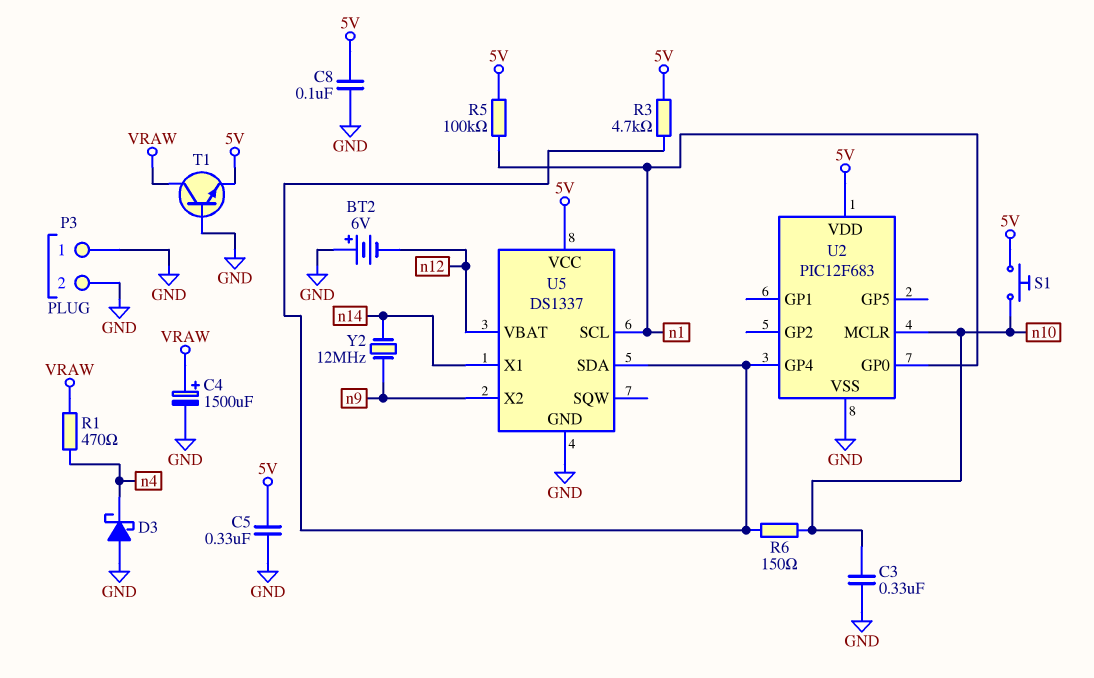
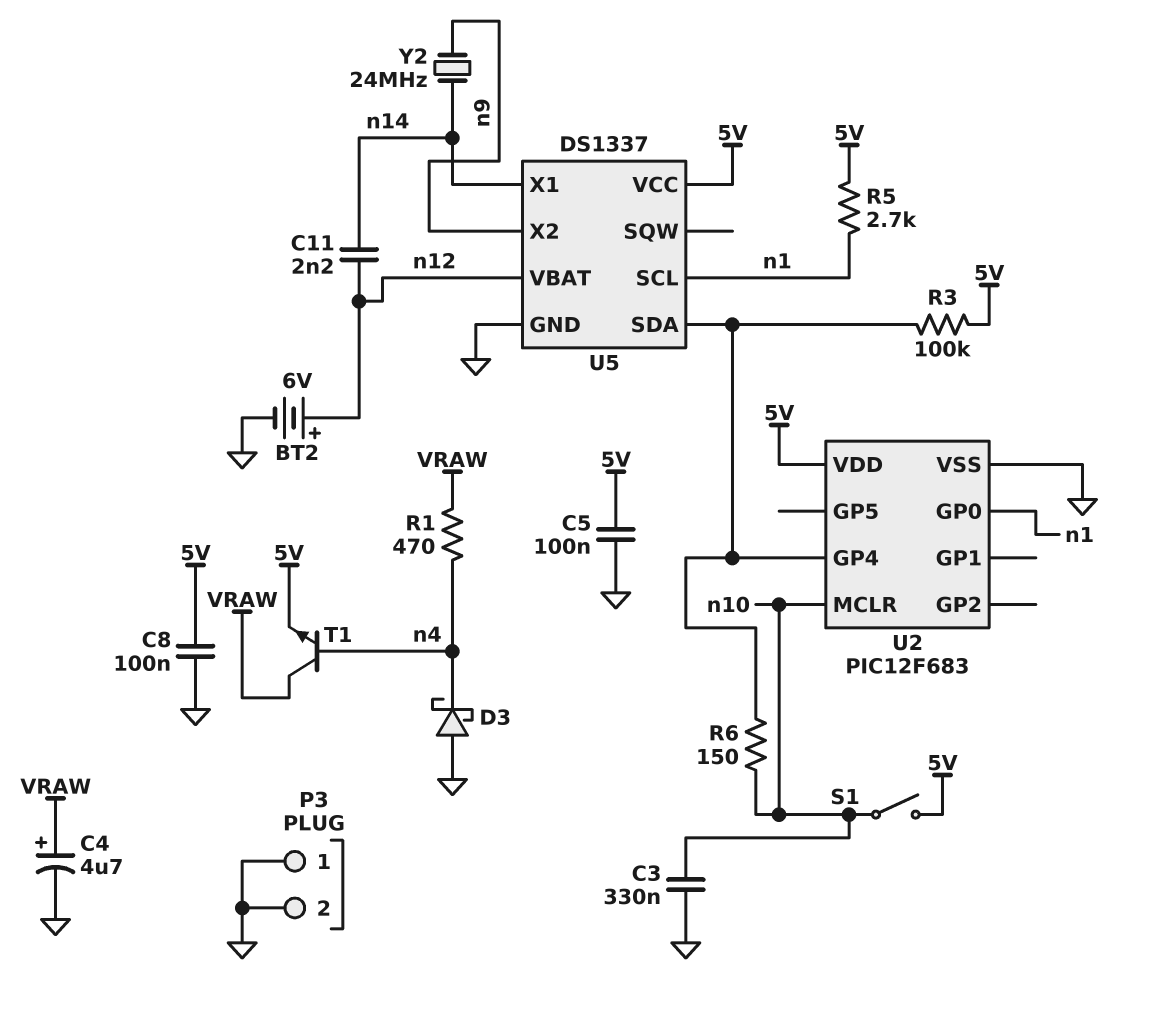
BT2: 6V (plus GND, minus n12) -> 6V (plus n12, minus GND)
C4: 1500uF (plus VRAW, minus GND) -> 4.7uF (plus VRAW, minus GND)
C5: 330nF (5V, GND) -> 100nF (5V, GND)
C11: none -> 2.2nF (n12, n14)
R3: 4.7k (5V, U2/GP4) -> 100k (5V, U2/GP4)
R5: 100k (5V, n1) -> 2.7k (5V, n1)
S1: button (5V, n10) -> switch (5V, n10)
T1: NPN (B GND, C VRAW, E 5V) -> NPN (B n4, C VRAW, E 5V)
Y2: 12MHz (n9, n14) -> 24MHz (n9, n14)

